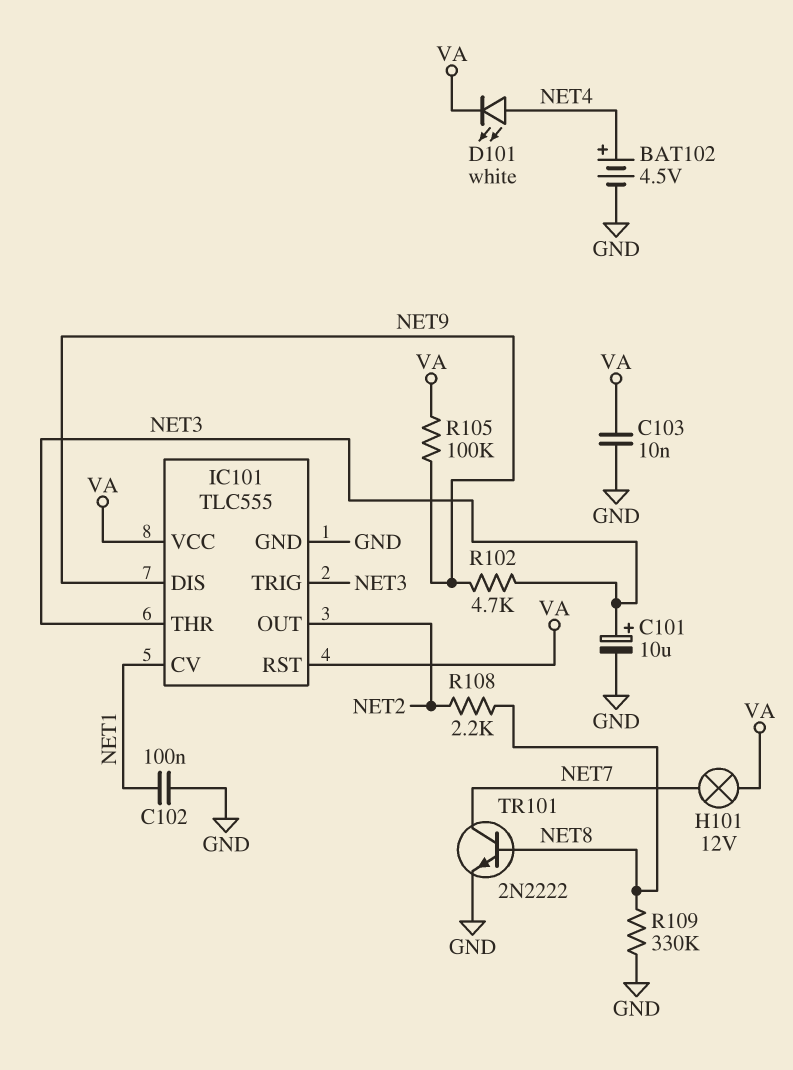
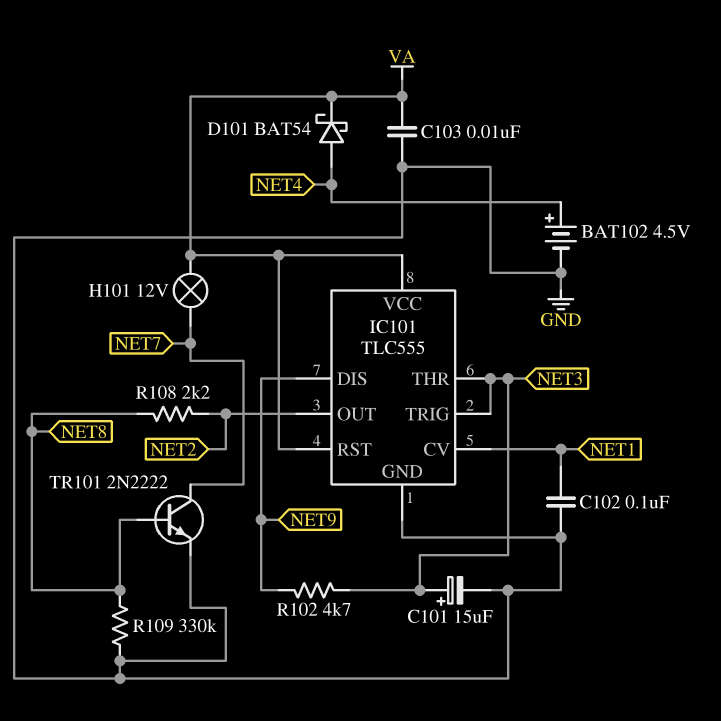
C101: 10uF (plus NET3, minus GND) -> 15uF (plus NET3, minus GND)
D101: LED white (A NET4, K VA) -> schottky BAT54 (A NET4, K VA)
R105: 100k (NET9, VA) -> none

